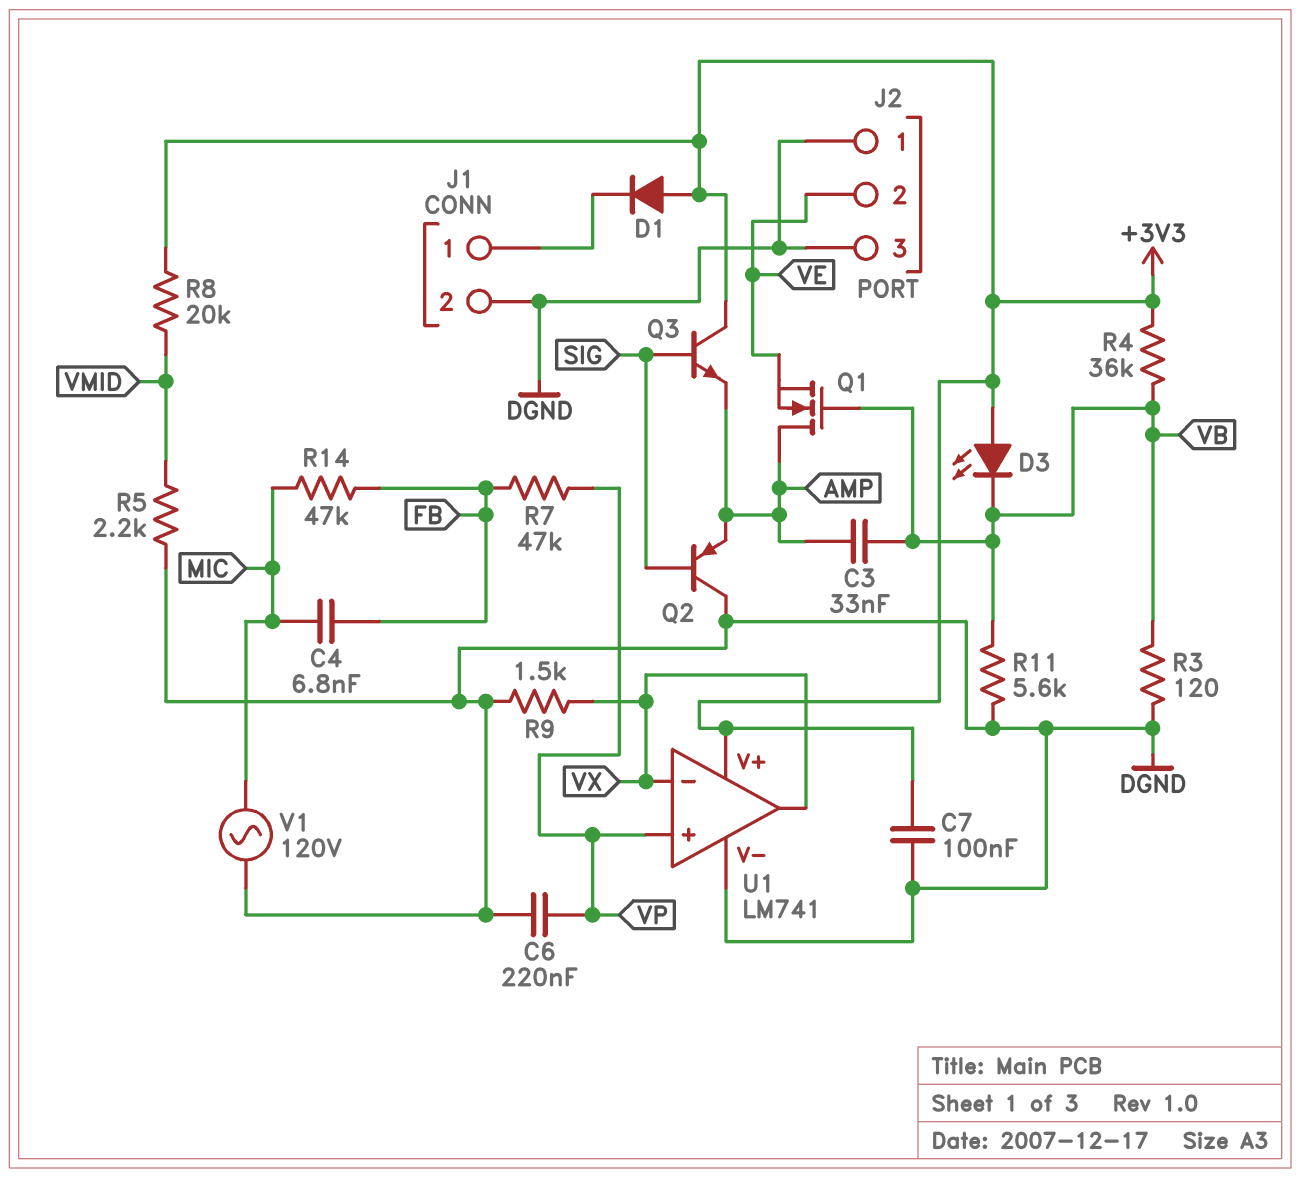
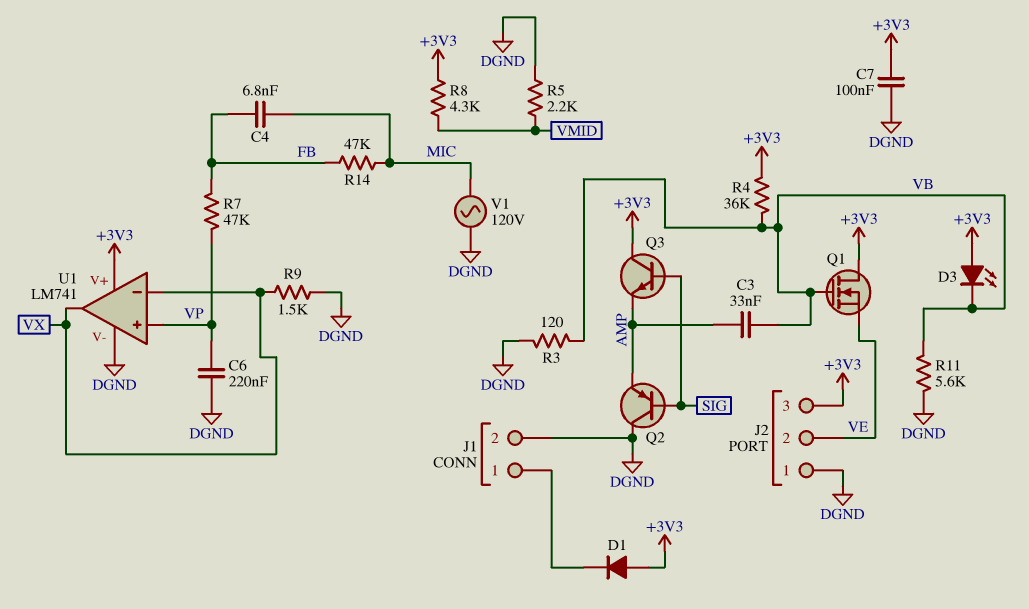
J2 pin 3: DGND -> +3V3
Q1: NMOS (G VB, D AMP, S VE) -> NMOS (G VB, D +3V3, S VE)
R8: 20k (+3V3, VMID) -> 4.3k (+3V3, VMID)

